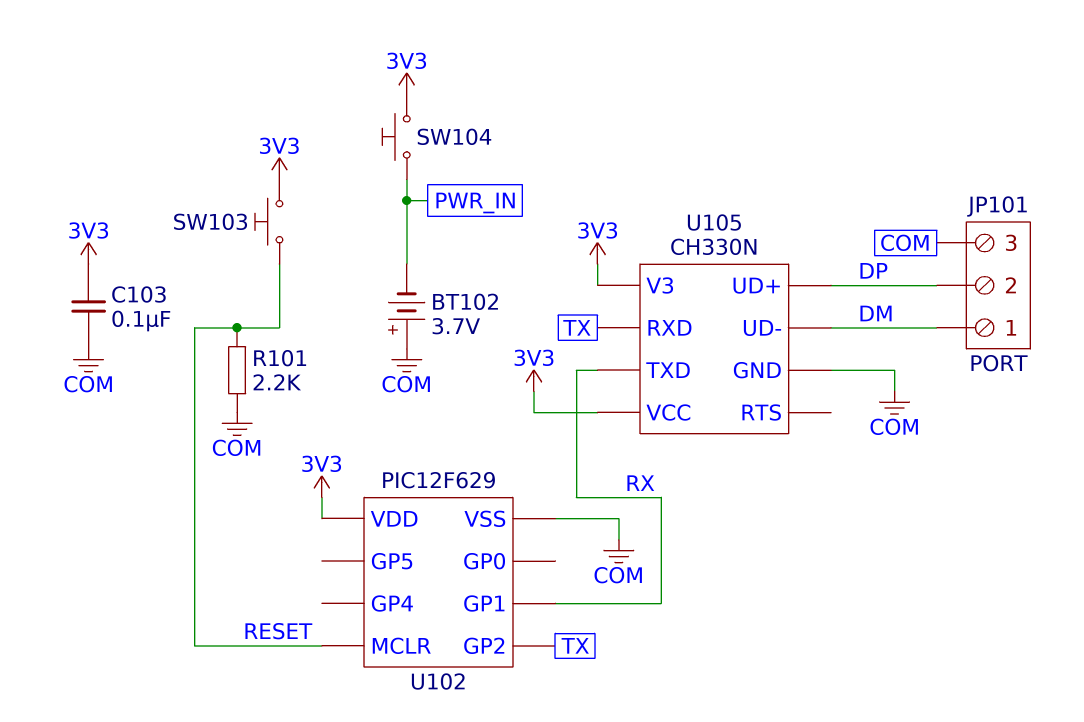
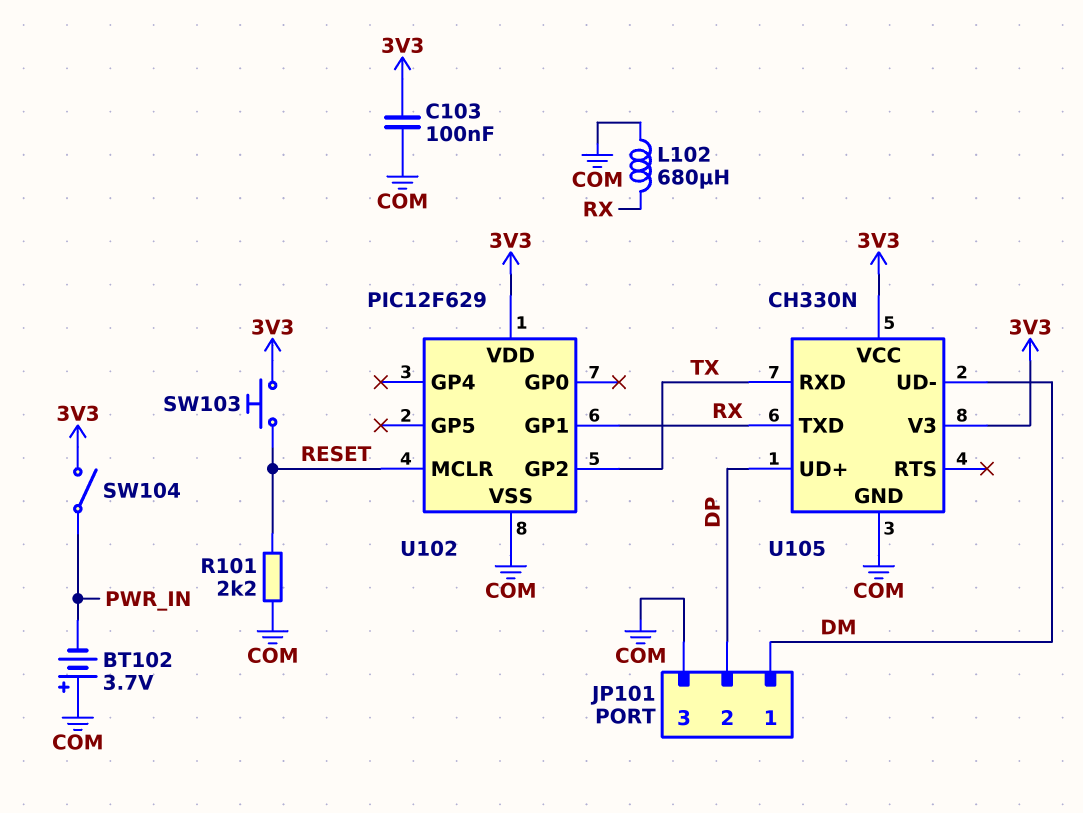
L102: none -> 680uH (COM, RX)
SW104: button (3V3, PWR_IN) -> switch (3V3, PWR_IN)

